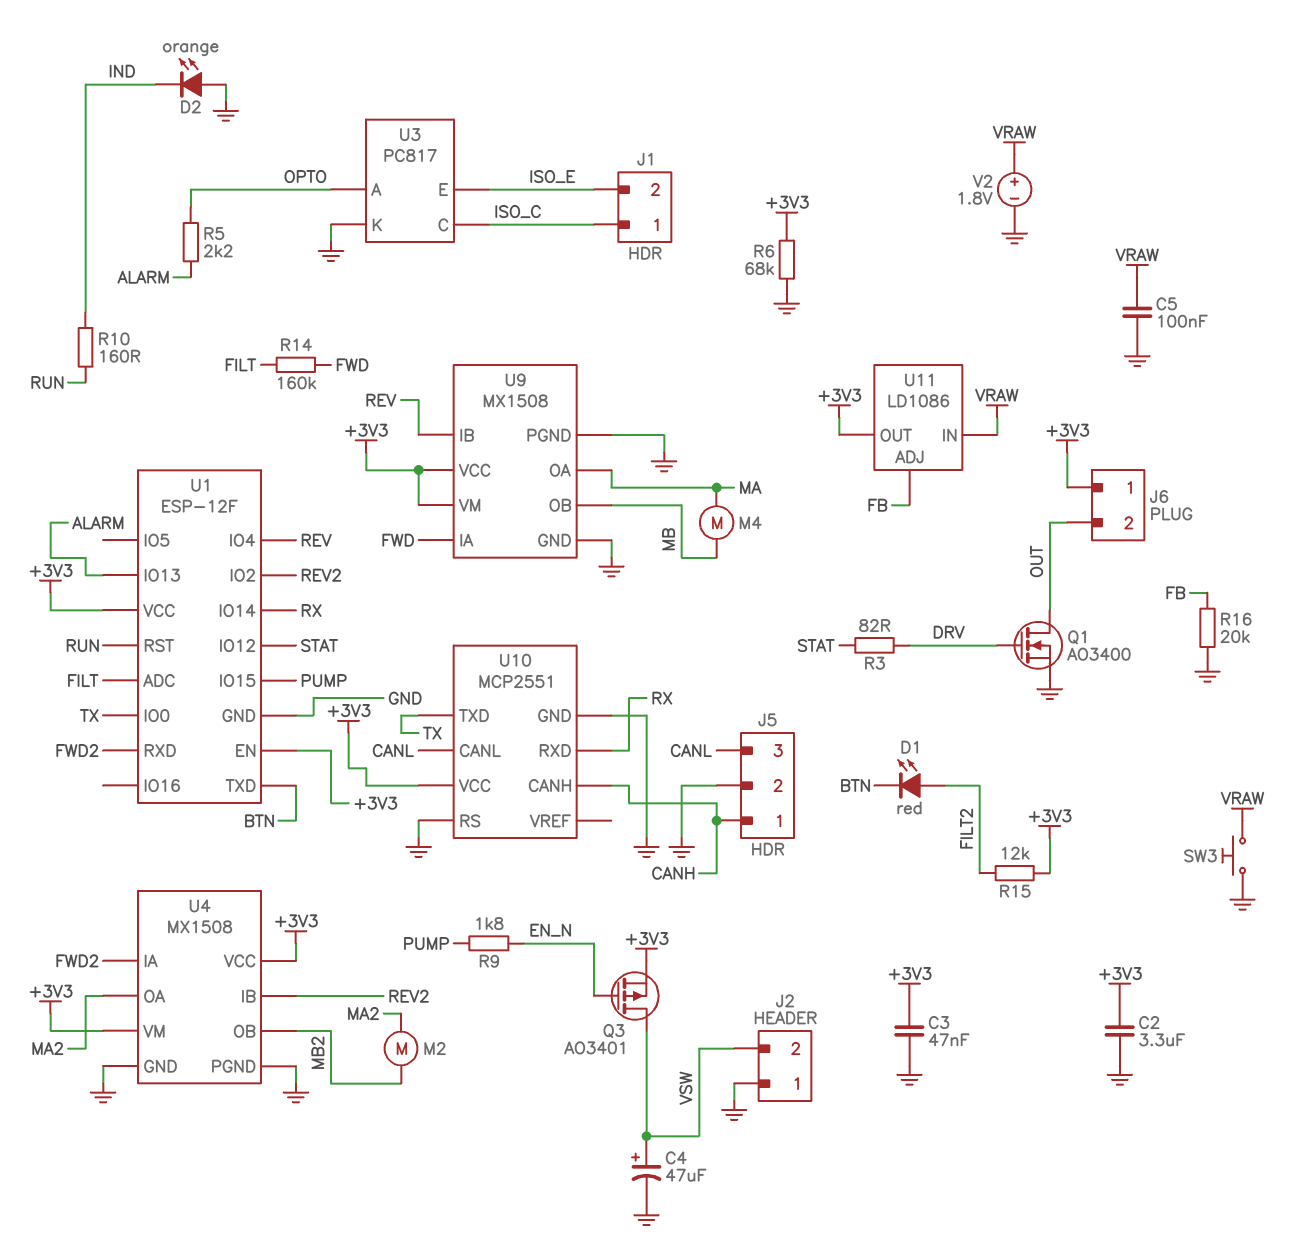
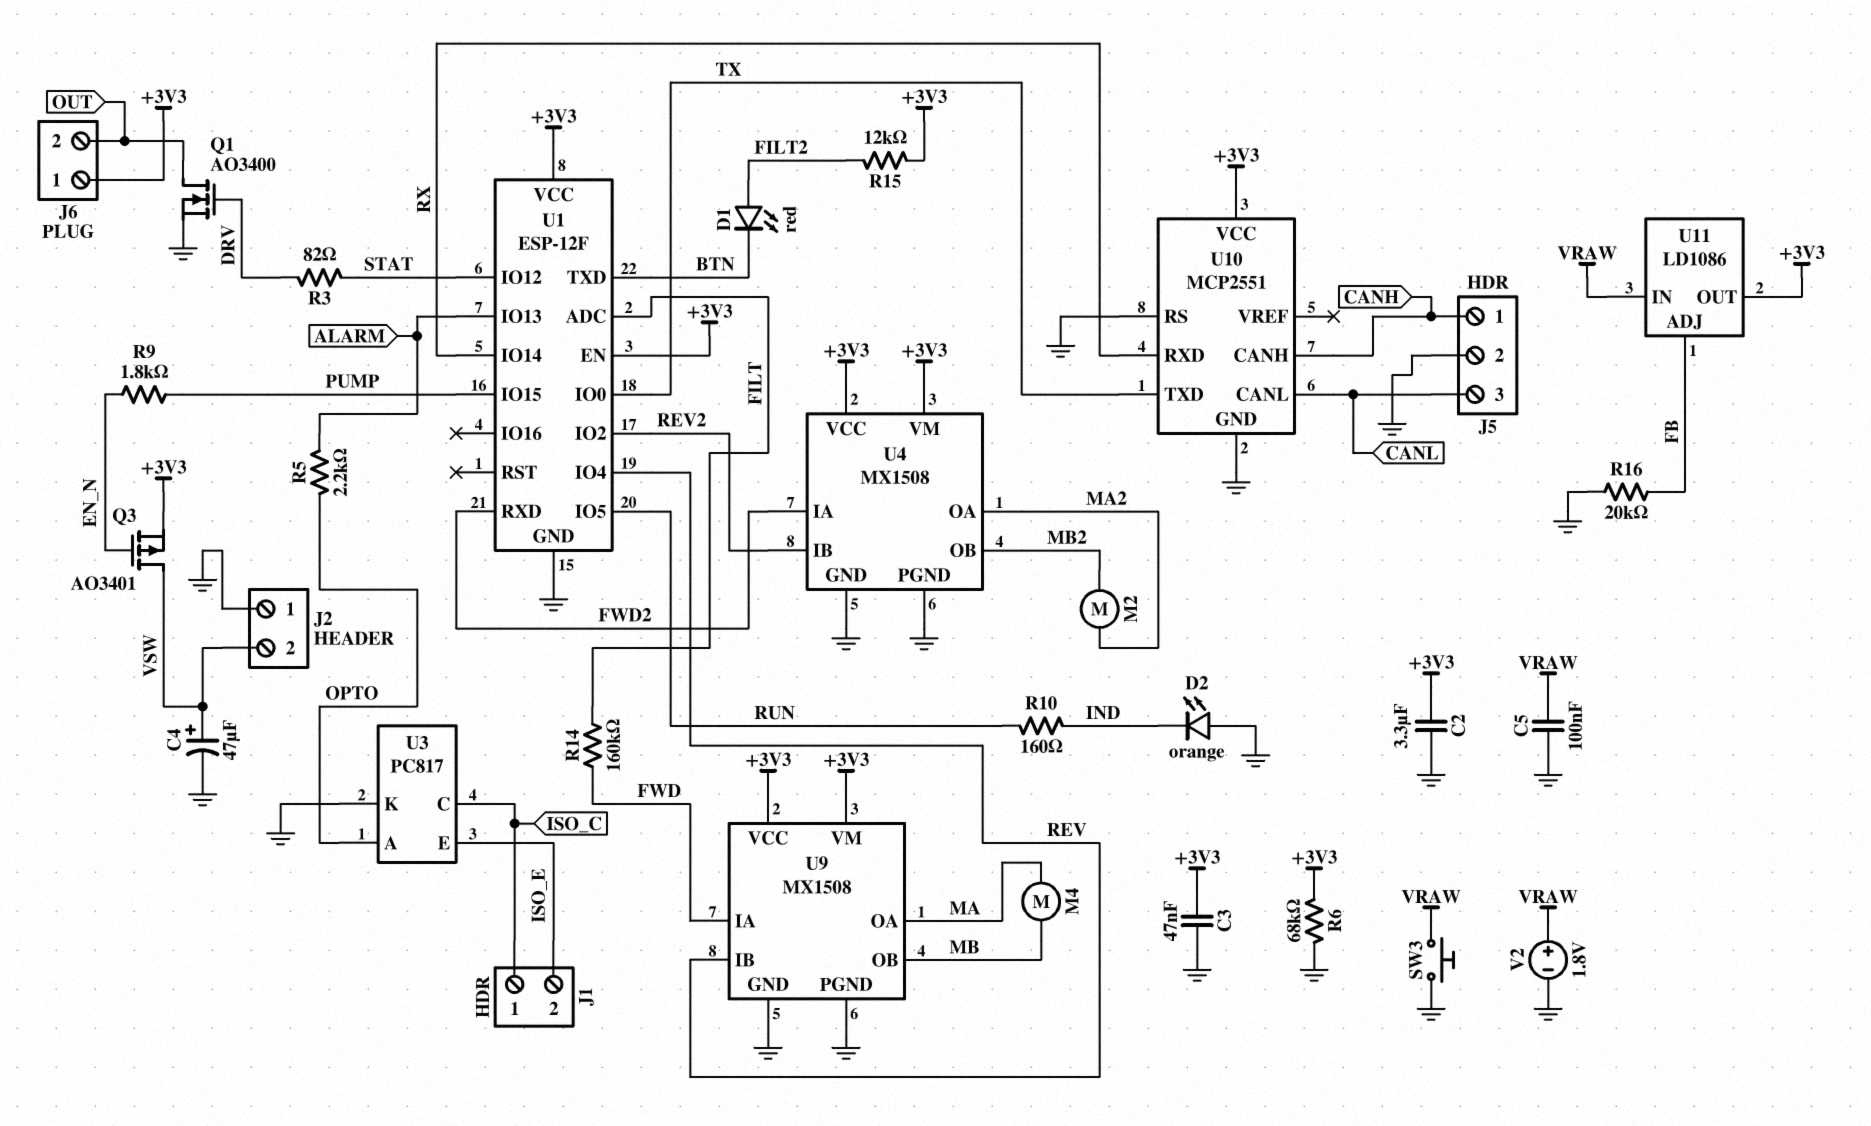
U1 pin IO5: none -> RUN
U1 pin RST: RUN -> none

